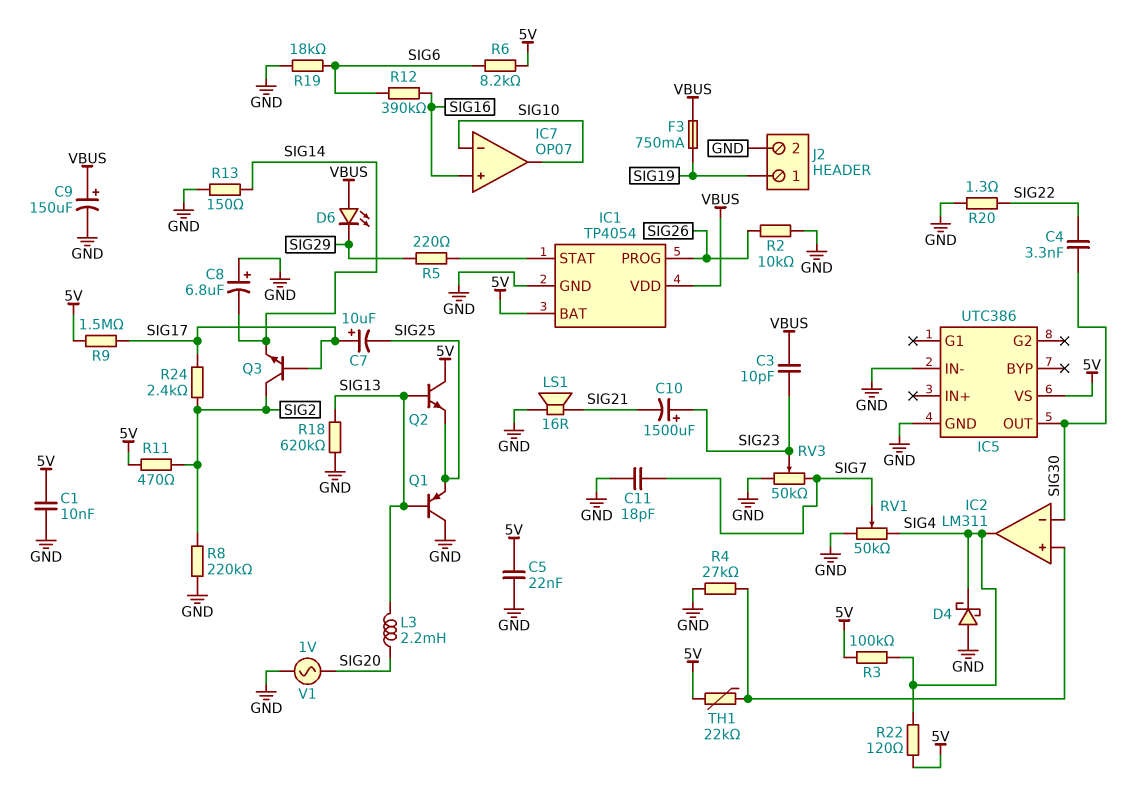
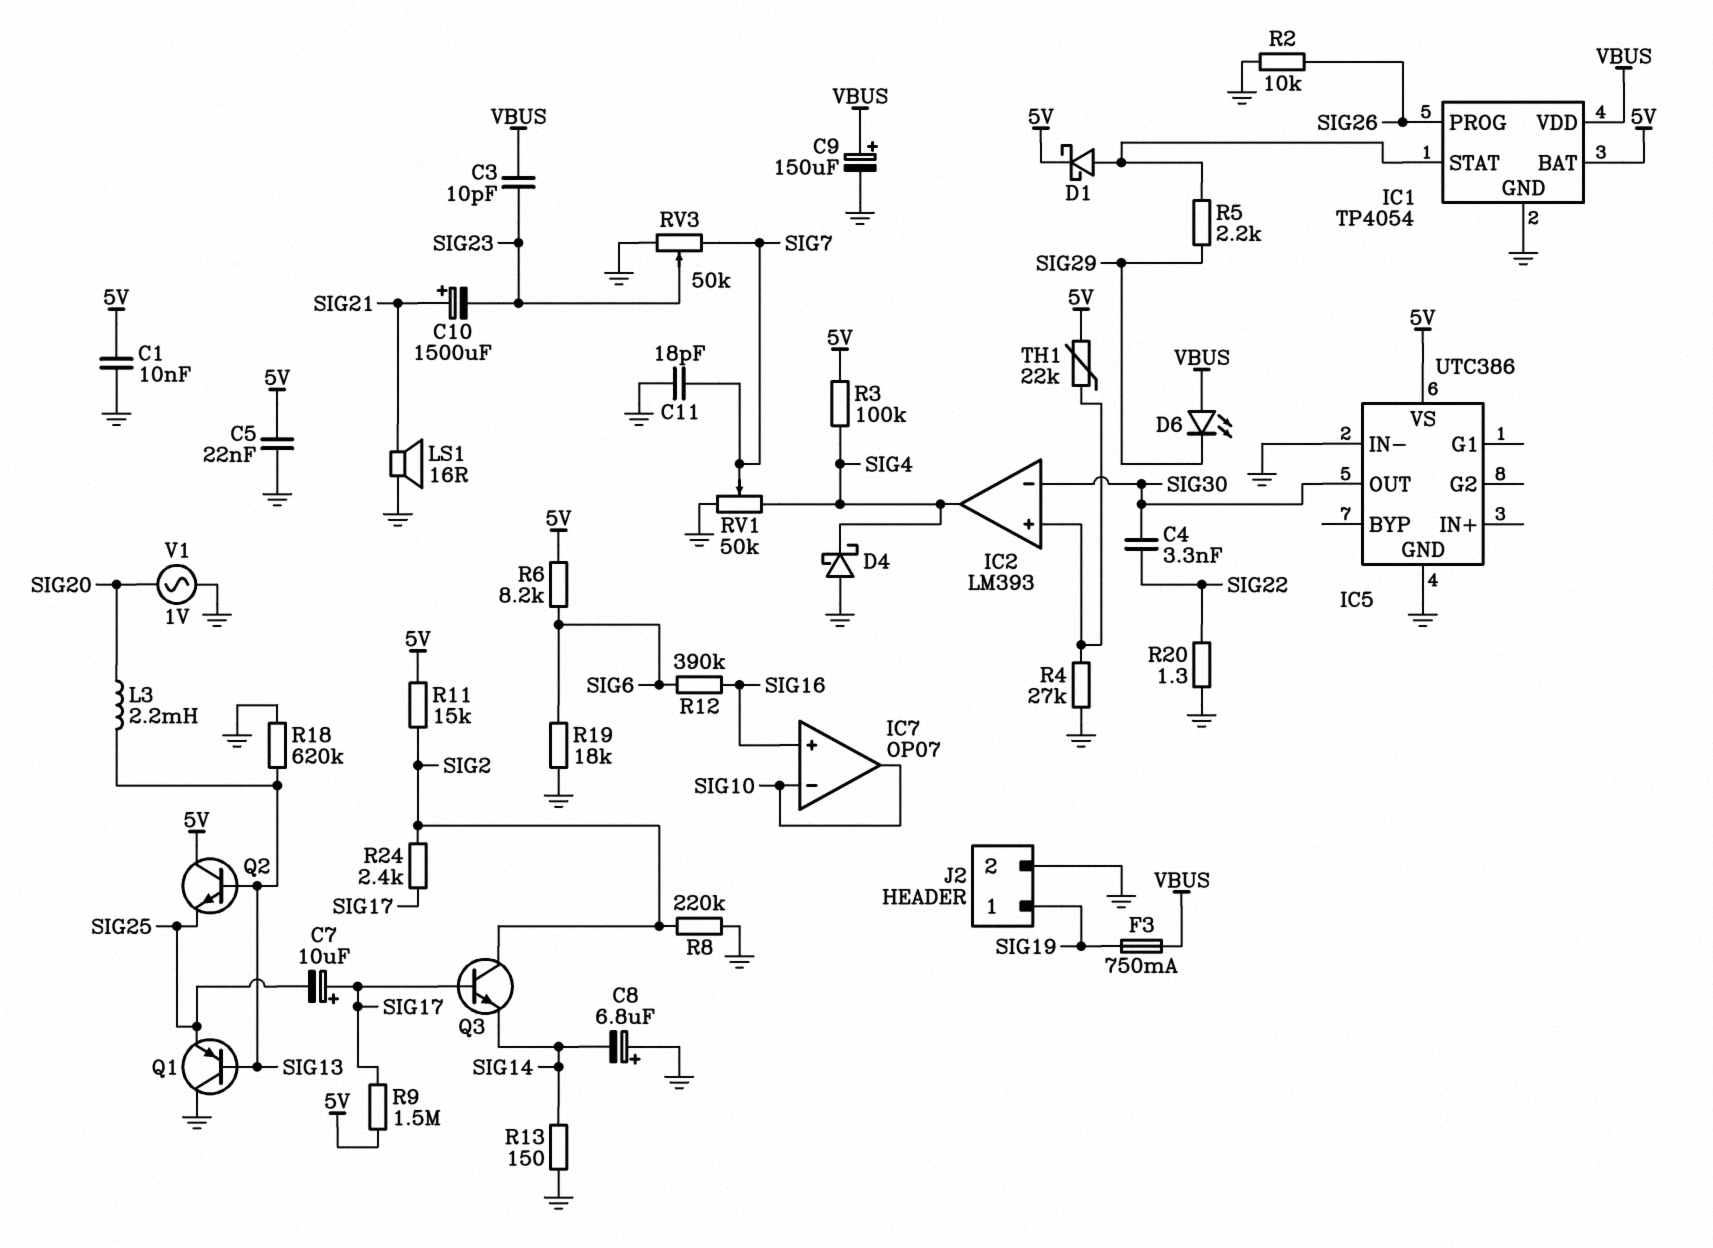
C10: 1500uF (plus SIG23, minus SIG21) -> 1500uF (plus SIG21, minus SIG23)
D1: none -> schottky (A IC1/STAT, K 5V)
IC2: LM311 -> LM393
R5: 220 (IC1/STAT, SIG29) -> 2.2k (IC1/STAT, SIG29)
R11: 470 (5V, SIG2) -> 15k (5V, SIG2)
R22: 120 (5V, SIG4) -> none

